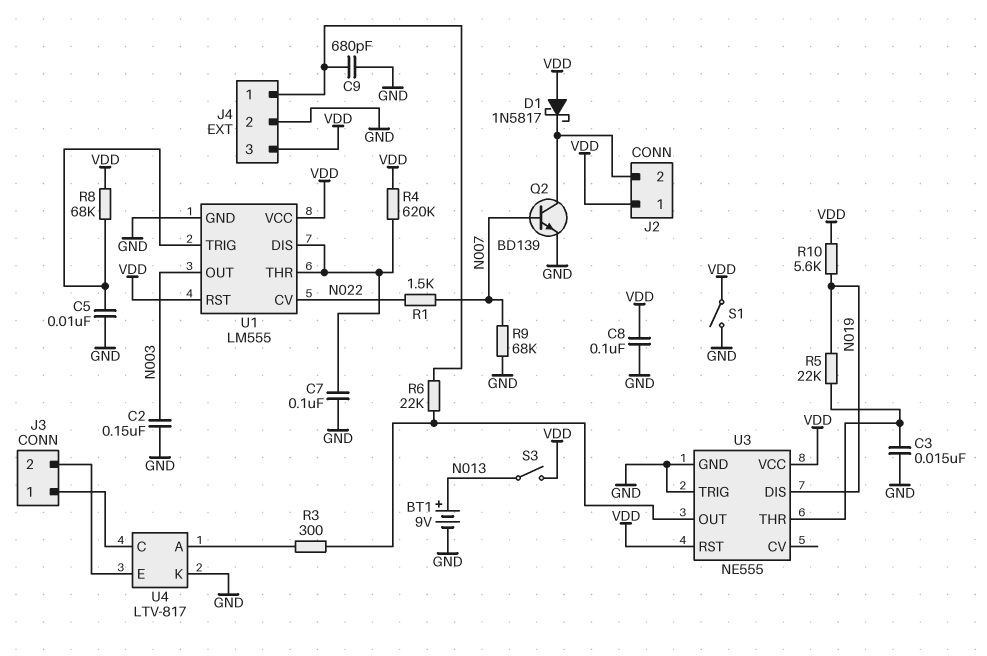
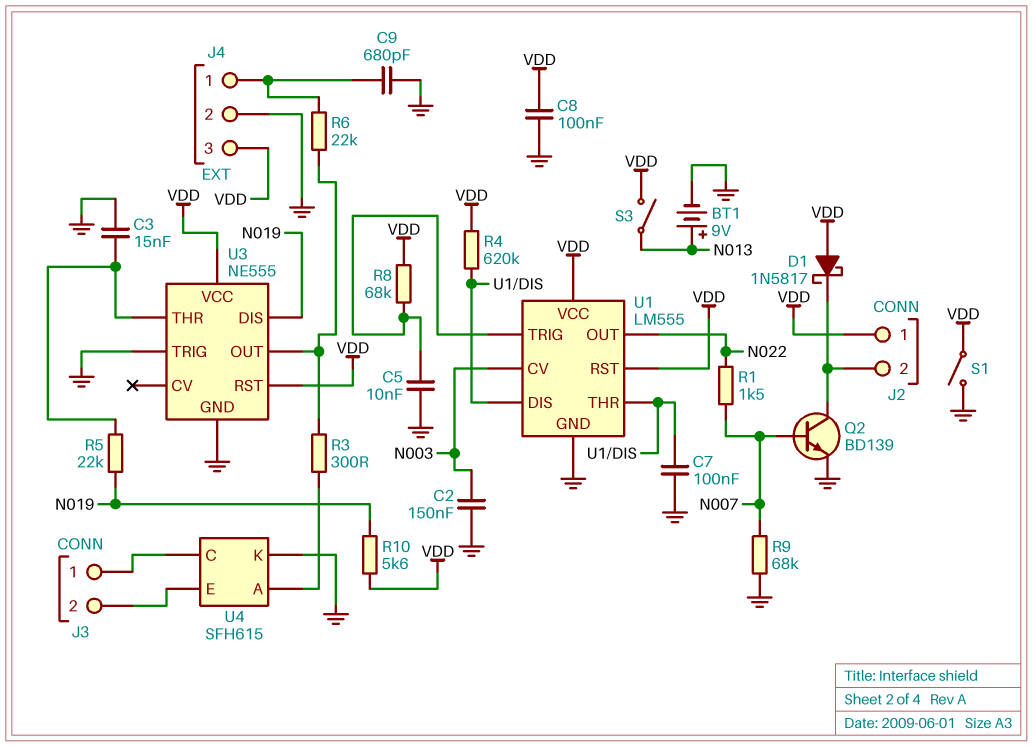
U1 pin CV: N022 -> N003
U1 pin OUT: N003 -> N022
U4: LTV-817 -> SFH615

